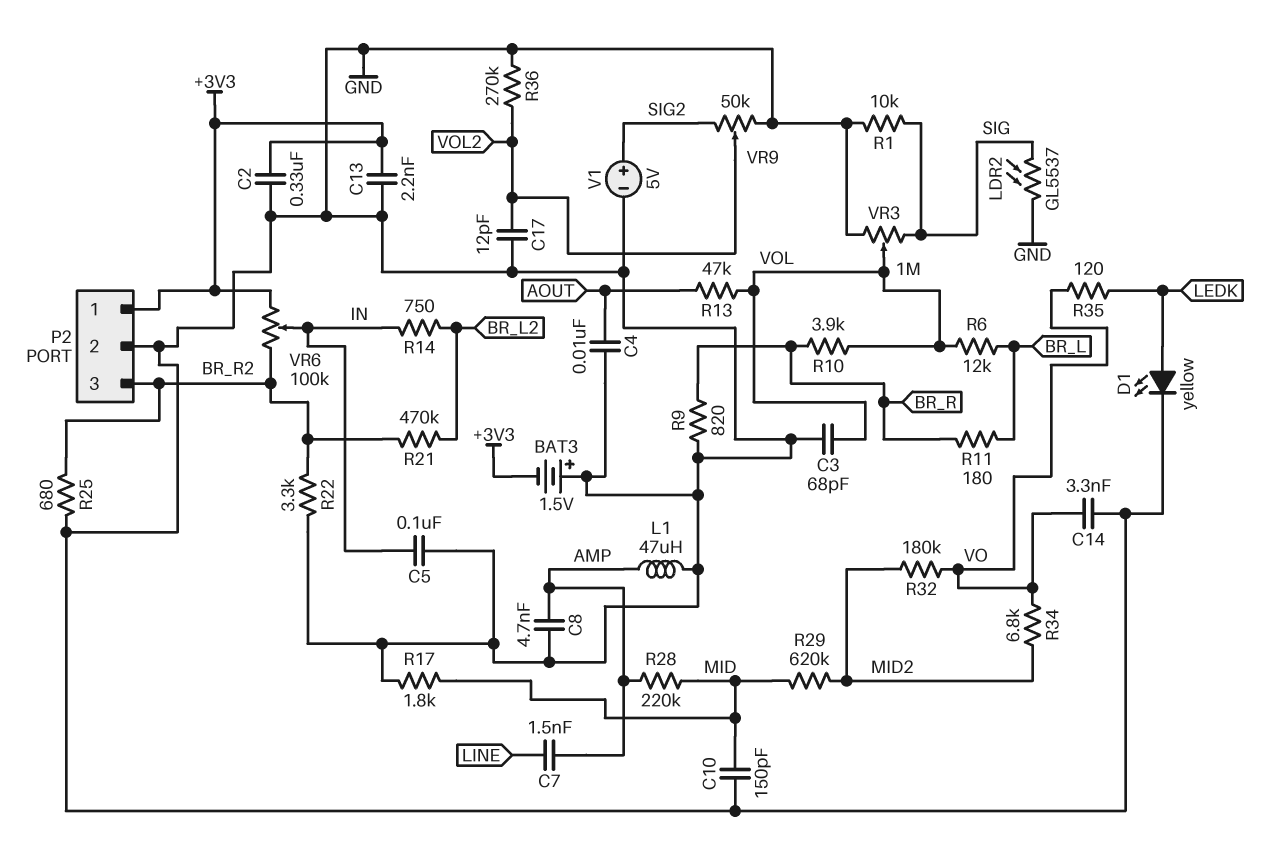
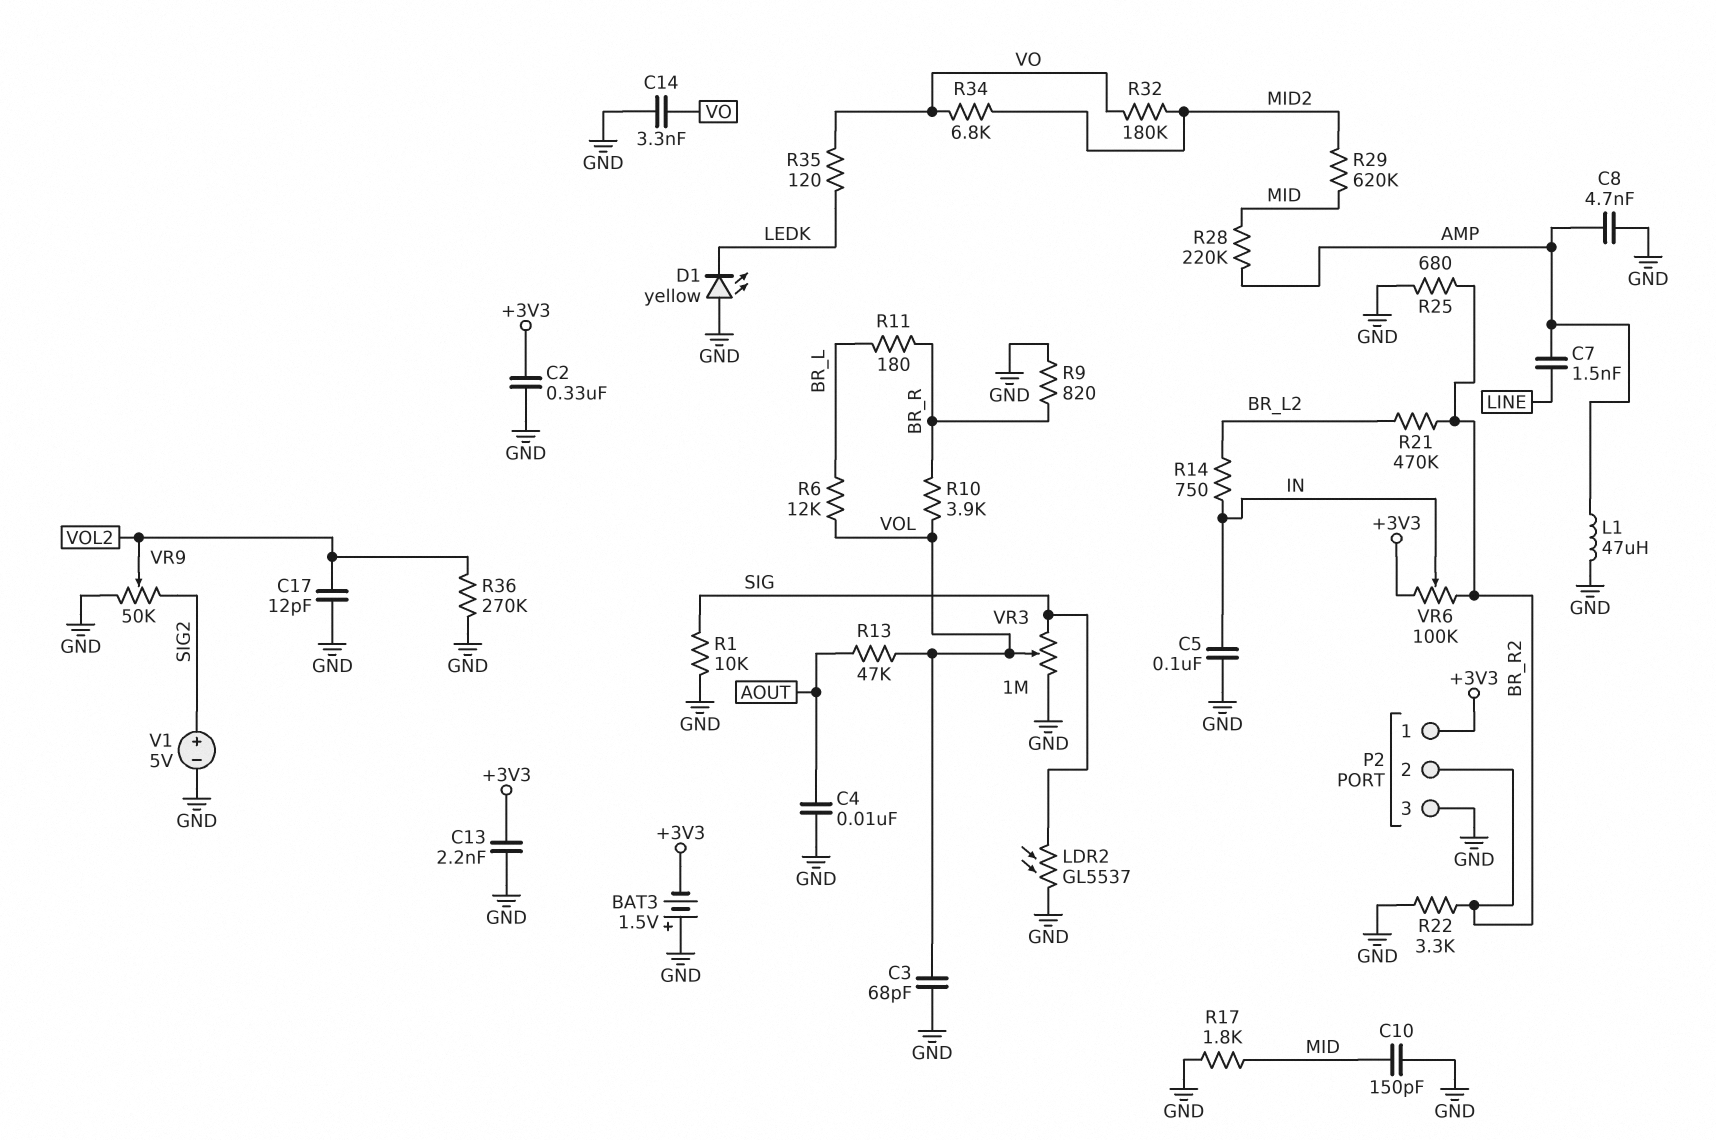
D1: LED yellow (A LEDK, K GND) -> LED yellow (A GND, K LEDK)
P2 pin 2: GND -> BR_R2
P2 pin 3: BR_R2 -> GND

